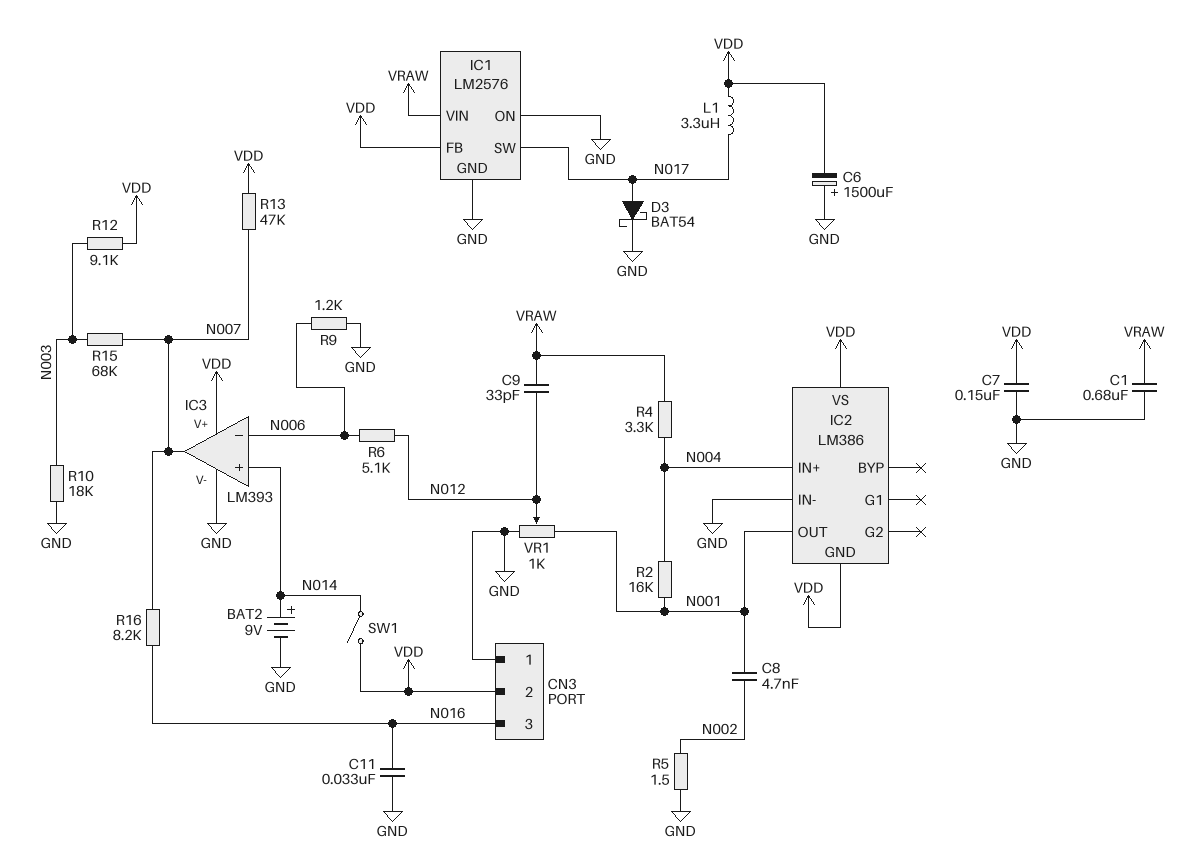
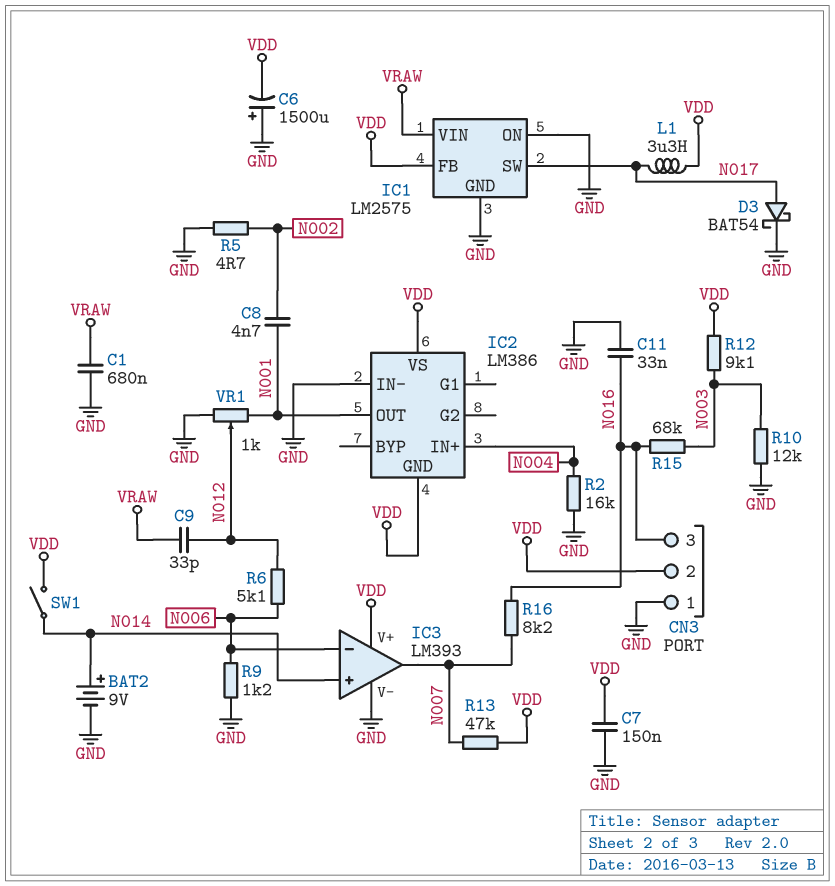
IC1: LM2576 -> LM2575
R2: 16k (N001, N004) -> 16k (GND, N004)
R4: 3.3k (N004, VRAW) -> none
R5: 1.5 (GND, N002) -> 4.7 (GND, N002)
R10: 18k (GND, N003) -> 12k (GND, N003)
R15: 68k (N003, N007) -> 68k (N003, N016)

